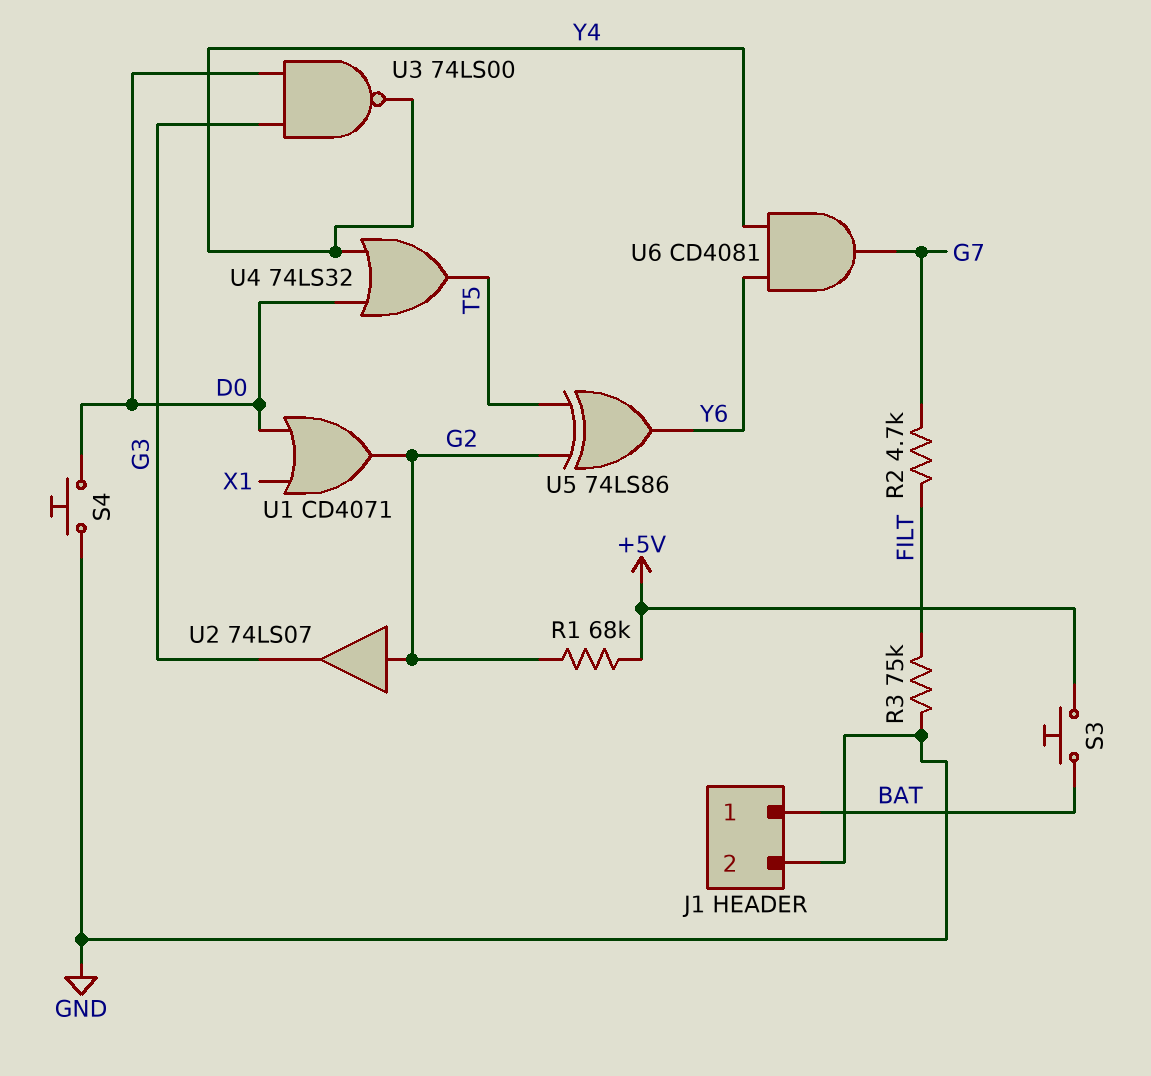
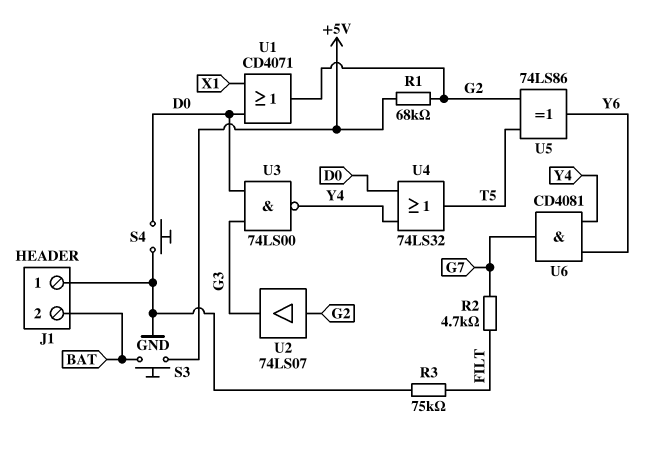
J1 pin 1: BAT -> GND
J1 pin 2: GND -> BAT

